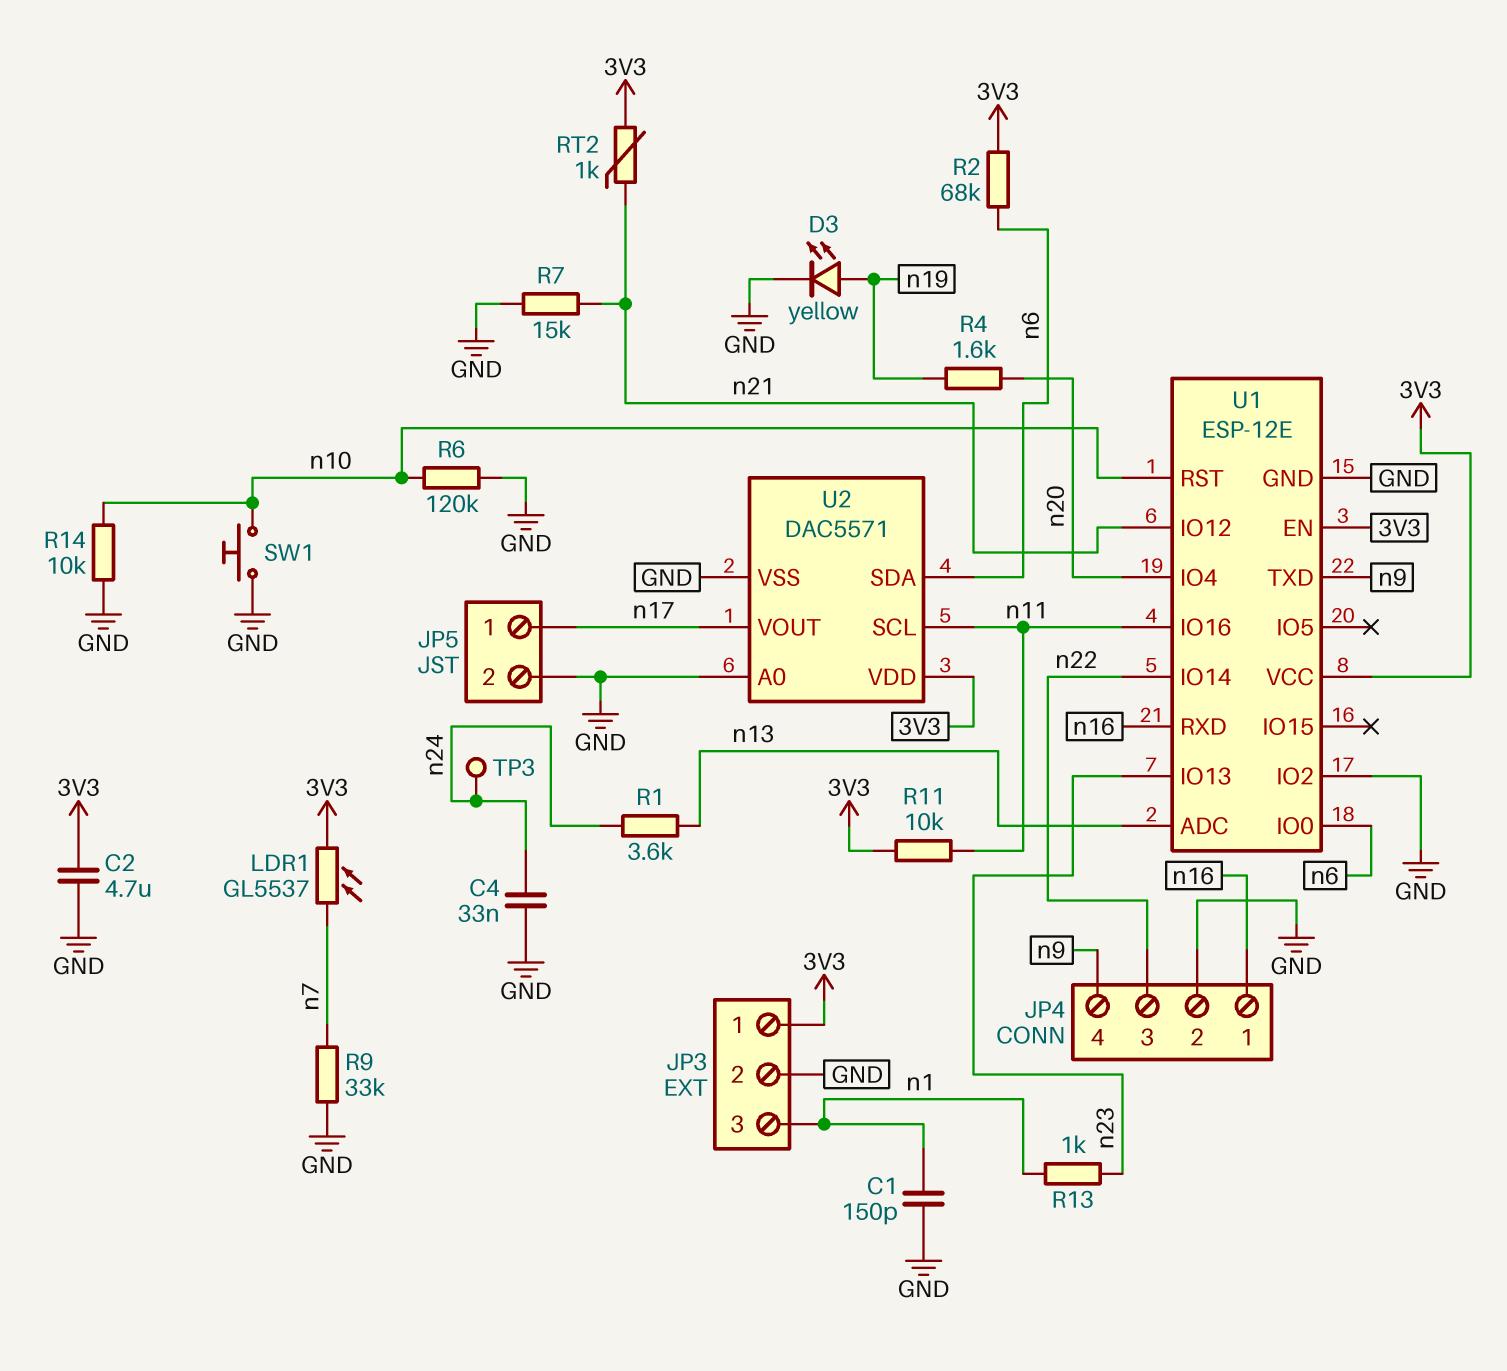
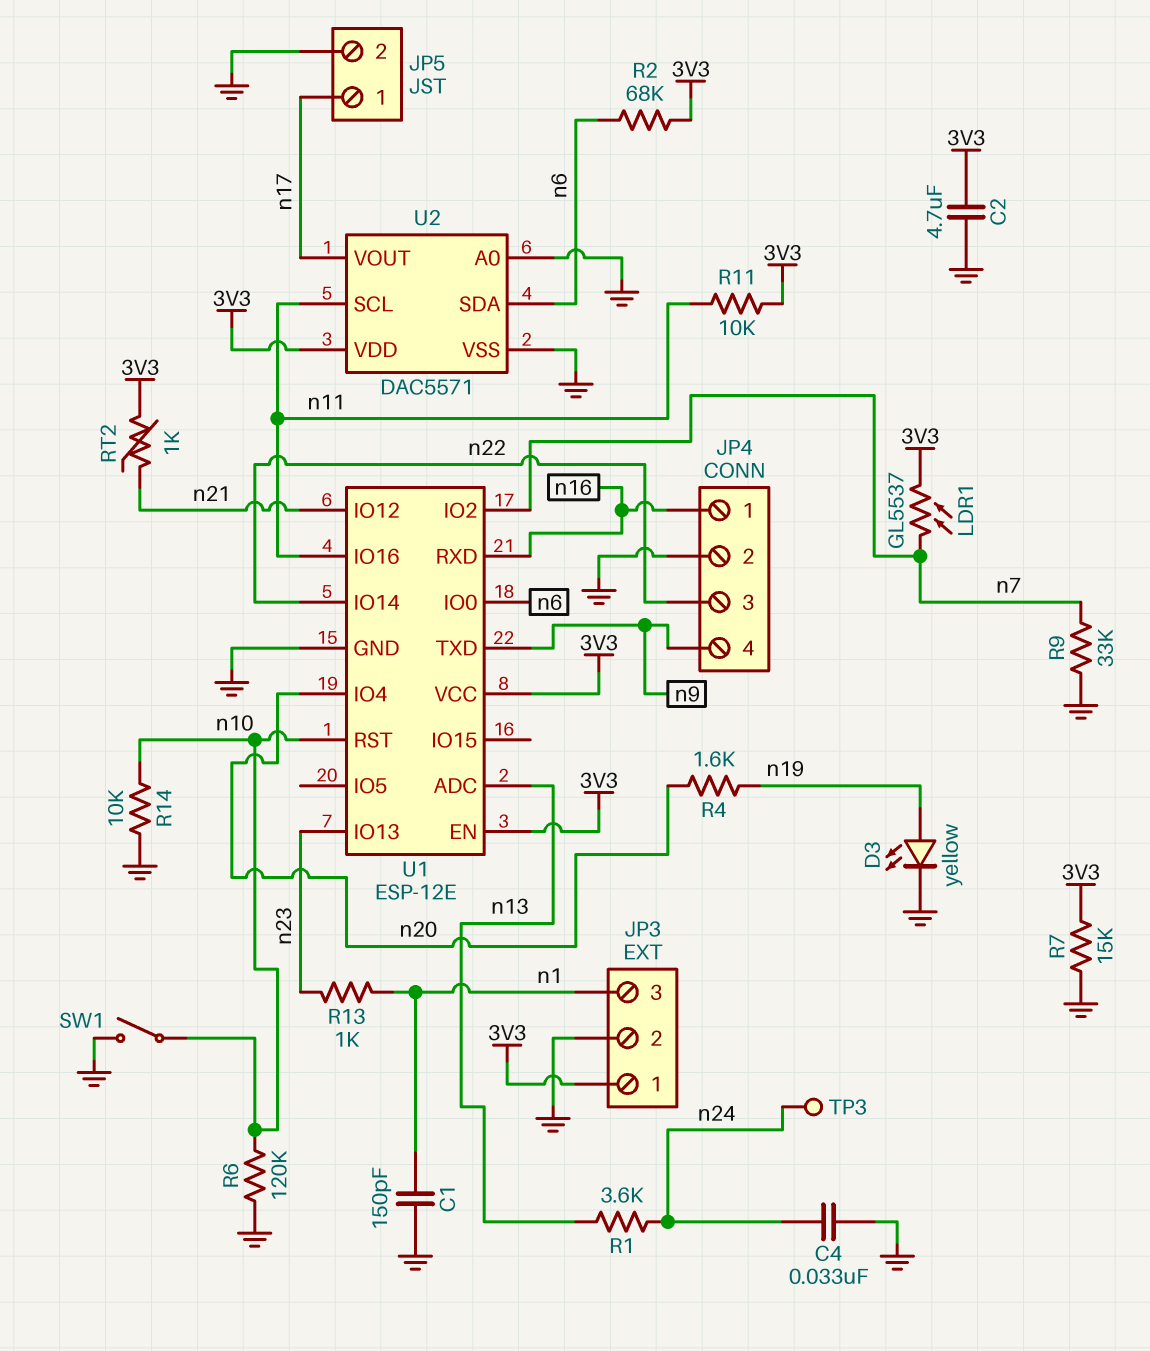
R7: 15k (GND, n21) -> 15k (3V3, GND)
SW1: button (GND, n10) -> switch (GND, n10)
U1 pin IO2: GND -> n7

